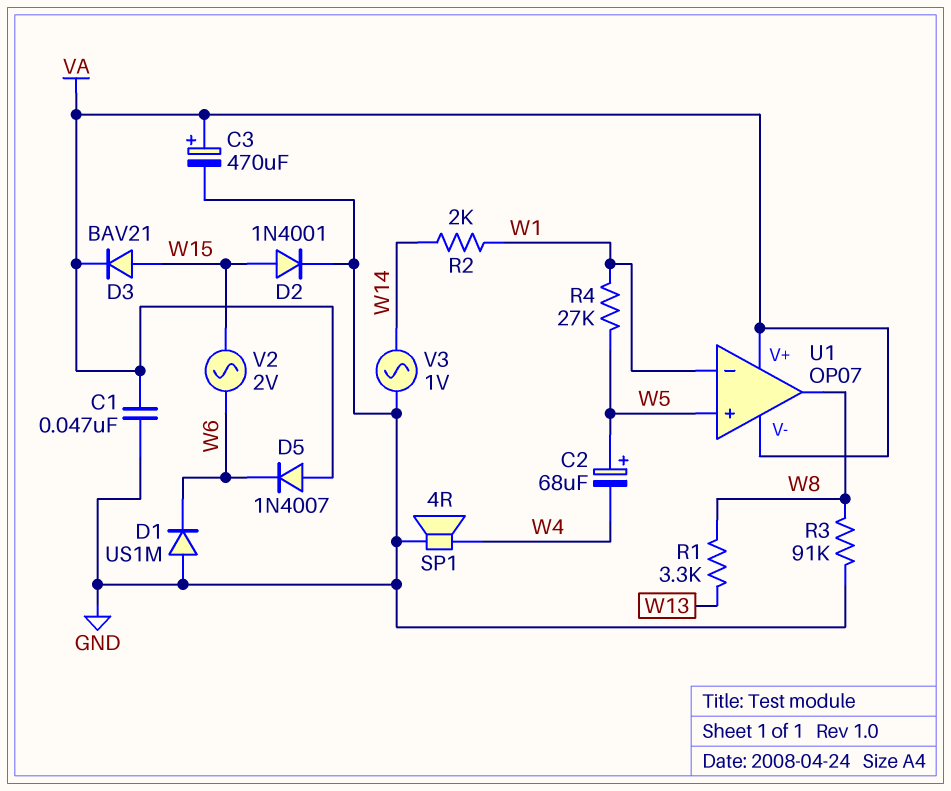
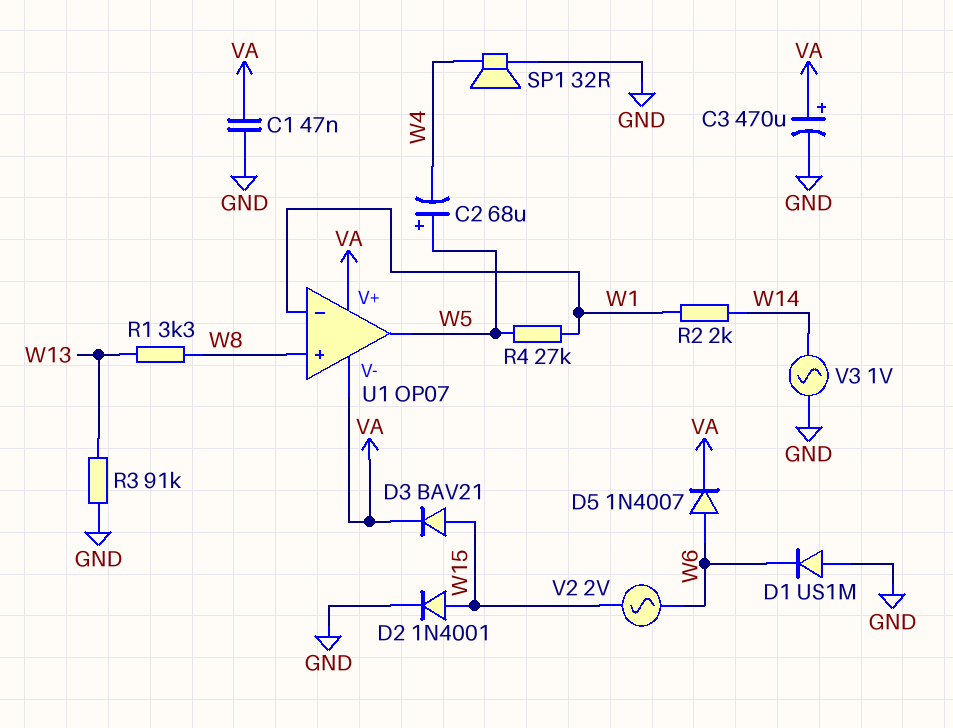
D5: diode 1N4007 (A VA, K W6) -> diode 1N4007 (A W6, K VA)
R3: 91k (GND, W8) -> 91k (GND, W13)
SP1: speaker 4R (GND, W4) -> speaker 32R (GND, W4)
U1 pin in+: W5 -> W8
U1 pin out: W8 -> W5

